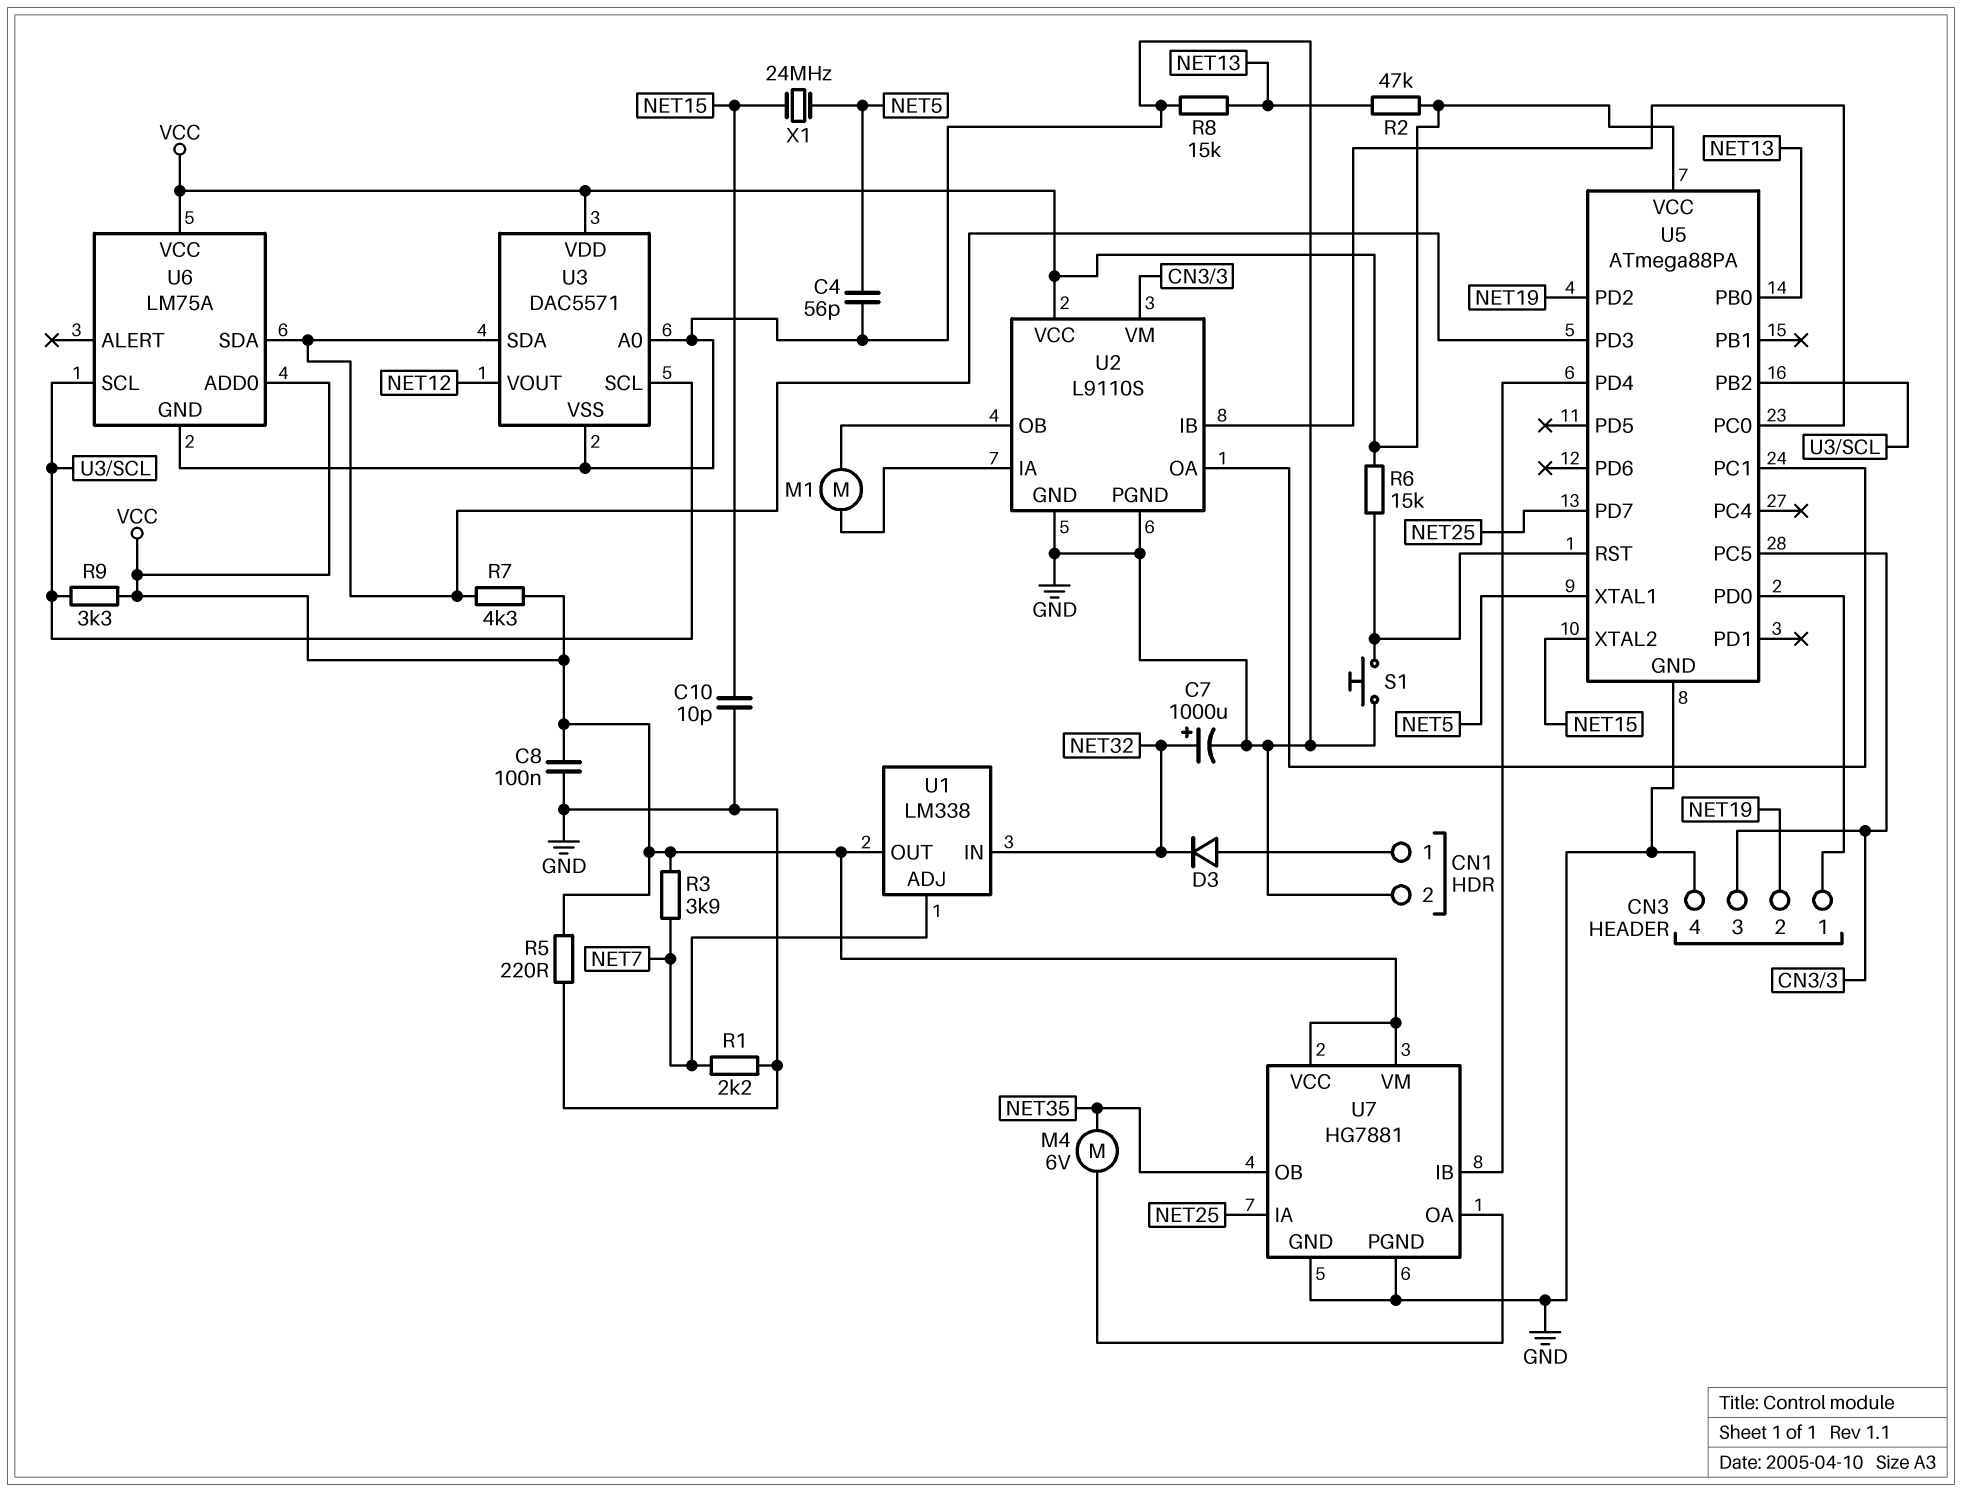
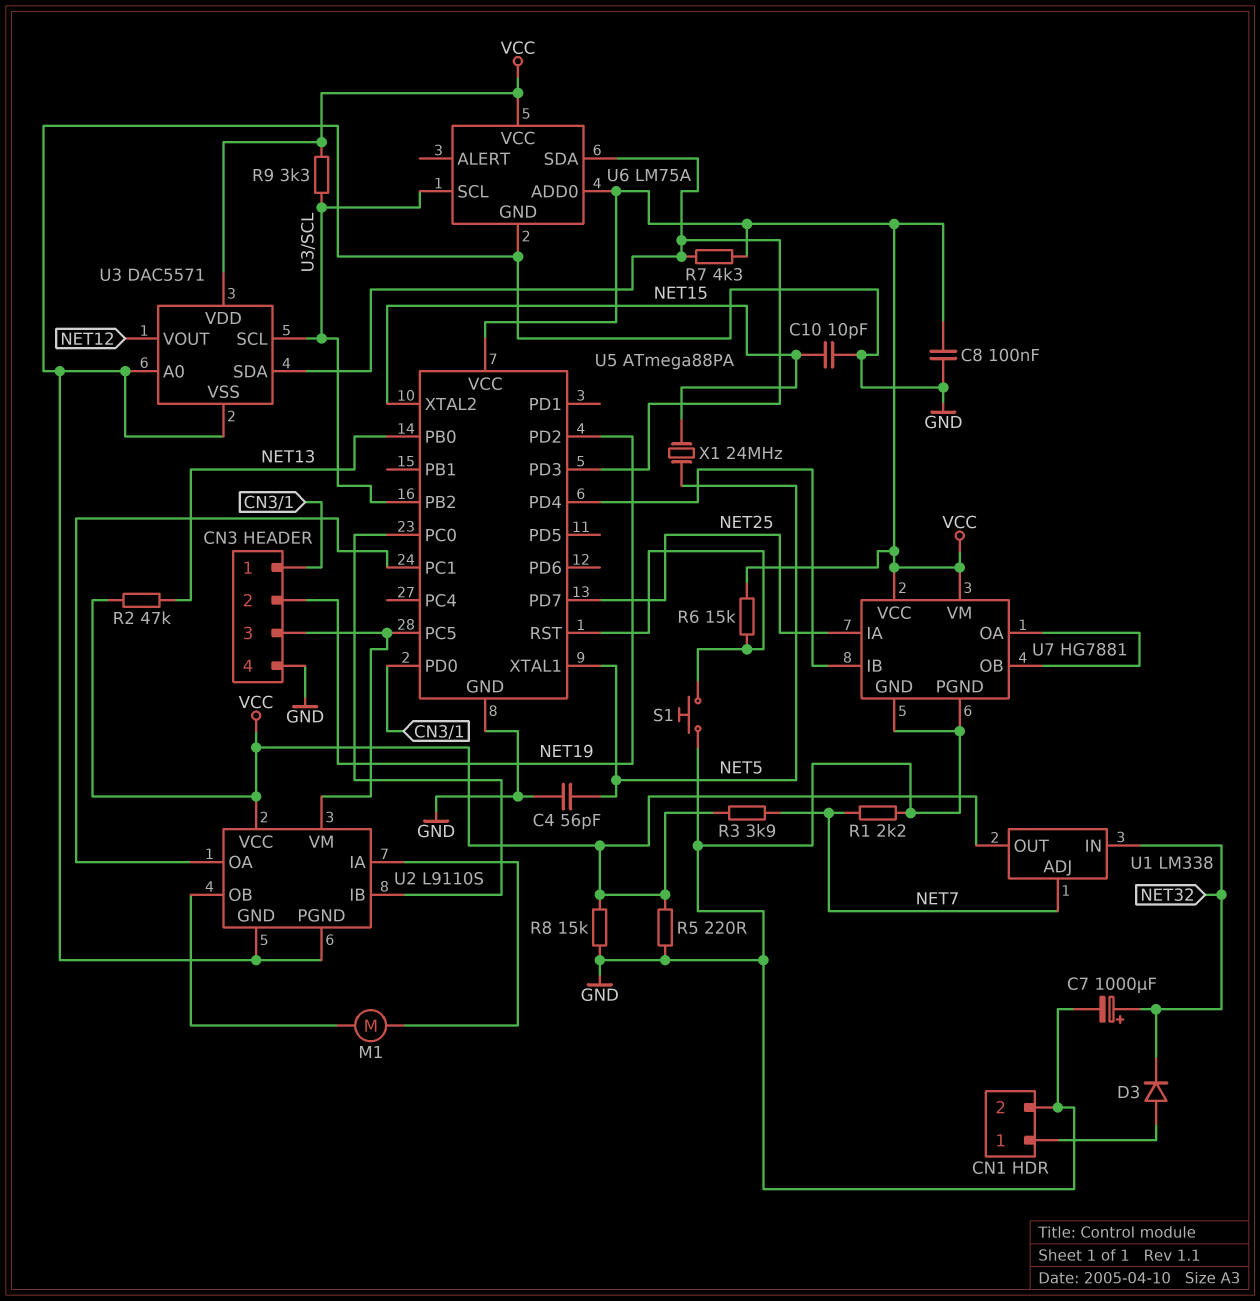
M4: motor 6V (NET35, U7/OA) -> none
R8: 15k (GND, NET13) -> 15k (GND, VCC)
U7 pin OB: NET35 -> U7/OA

